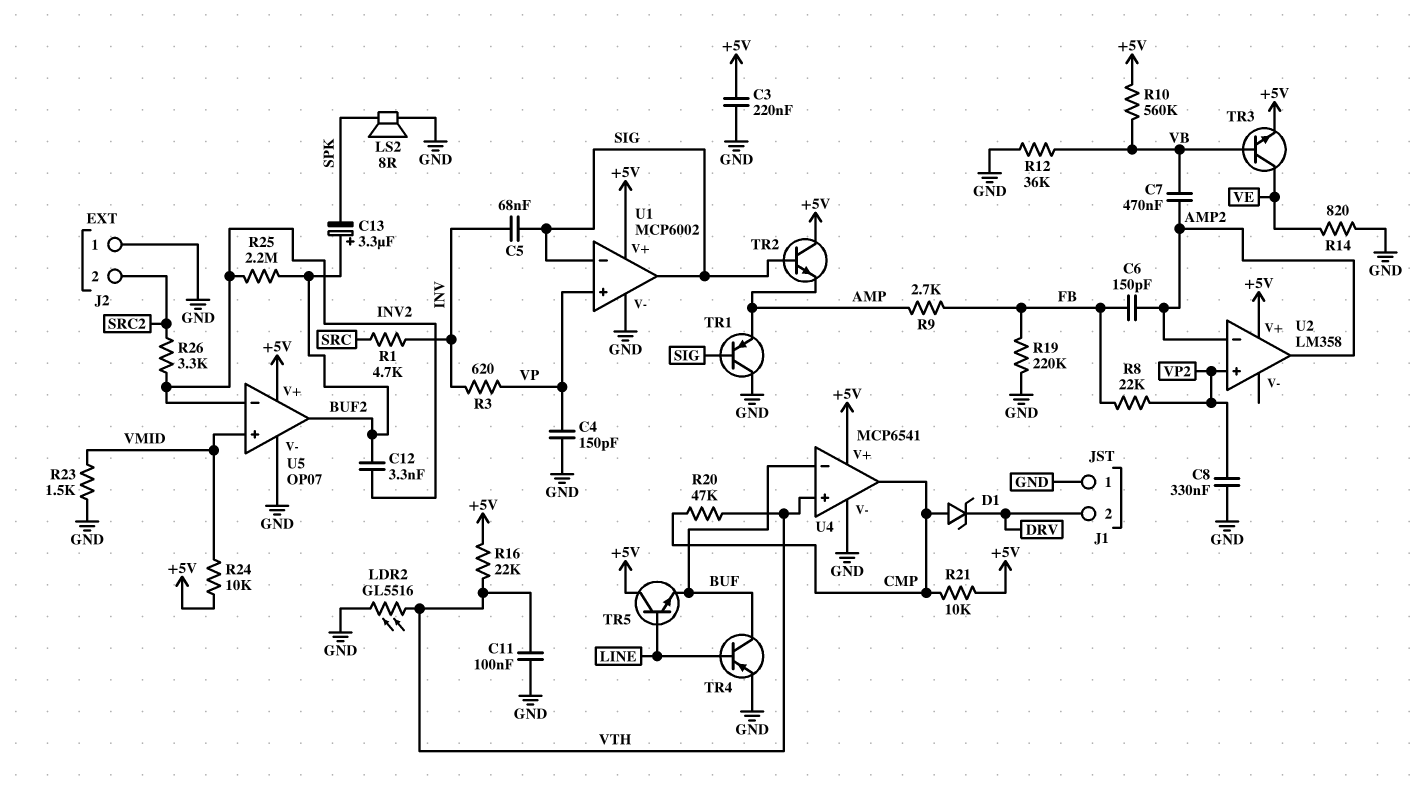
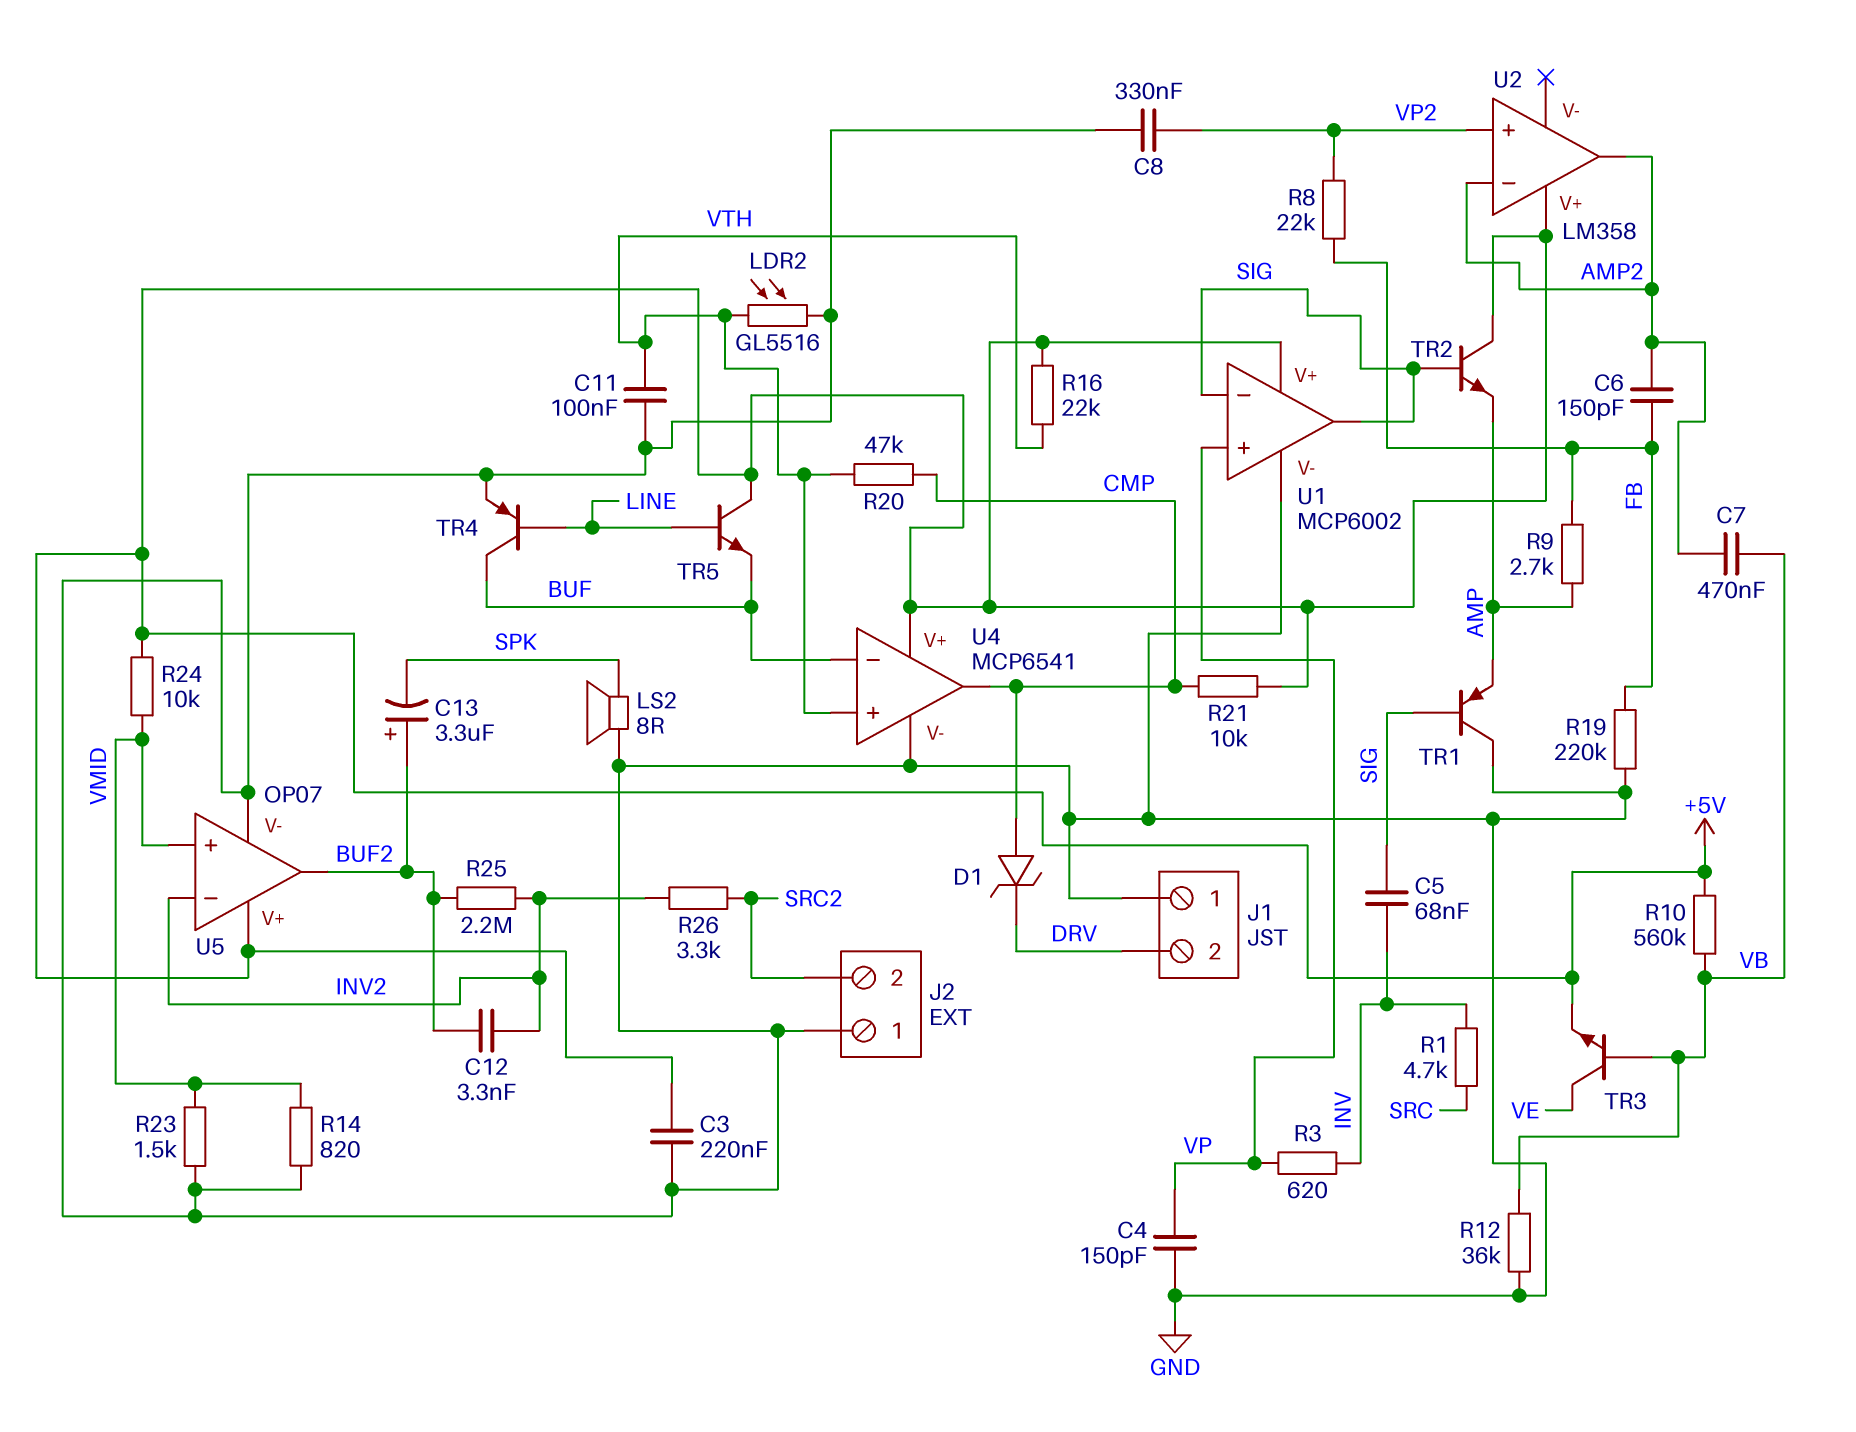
R14: 820 (GND, VE) -> 820 (GND, VMID)

